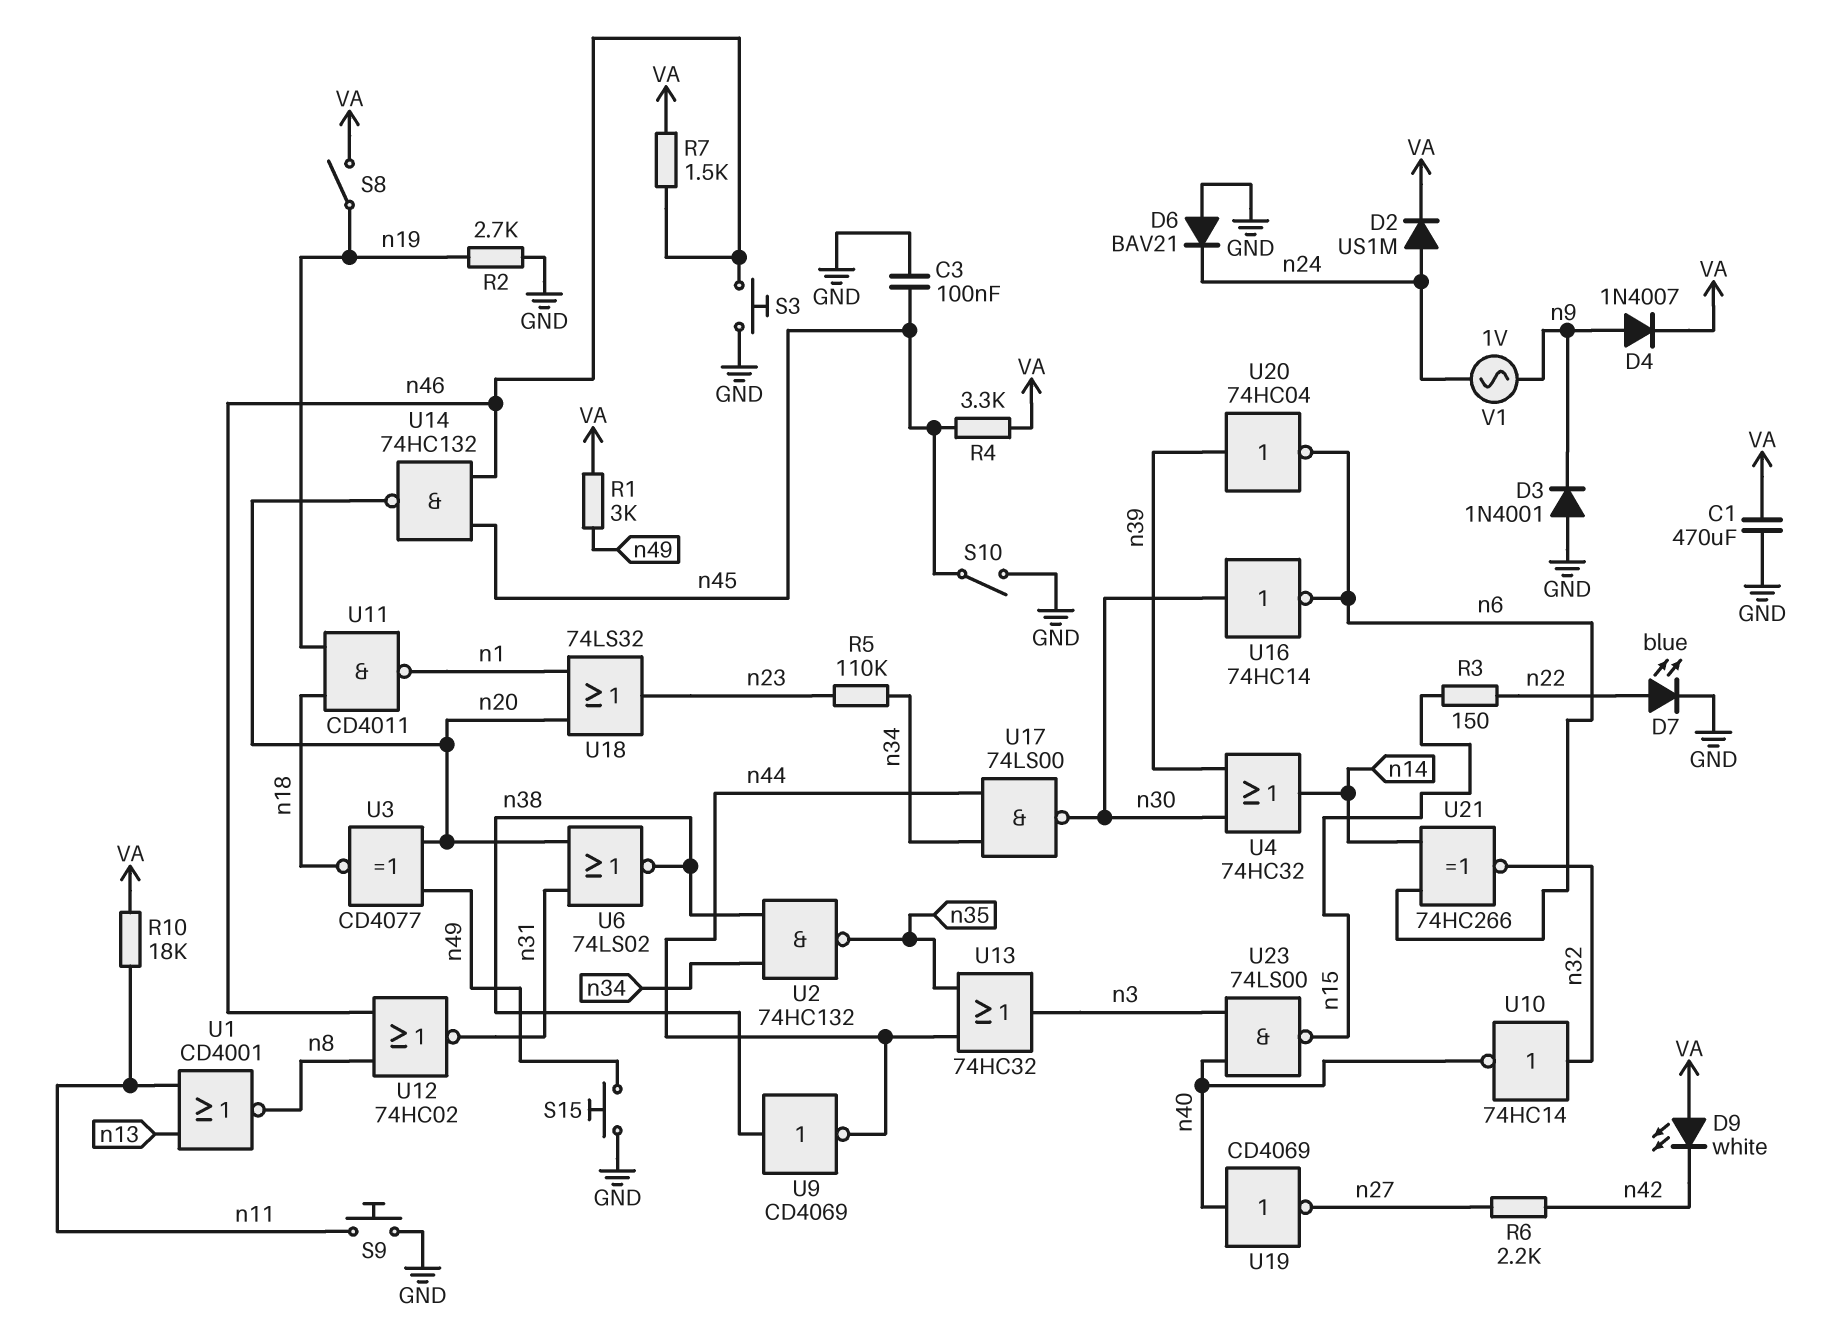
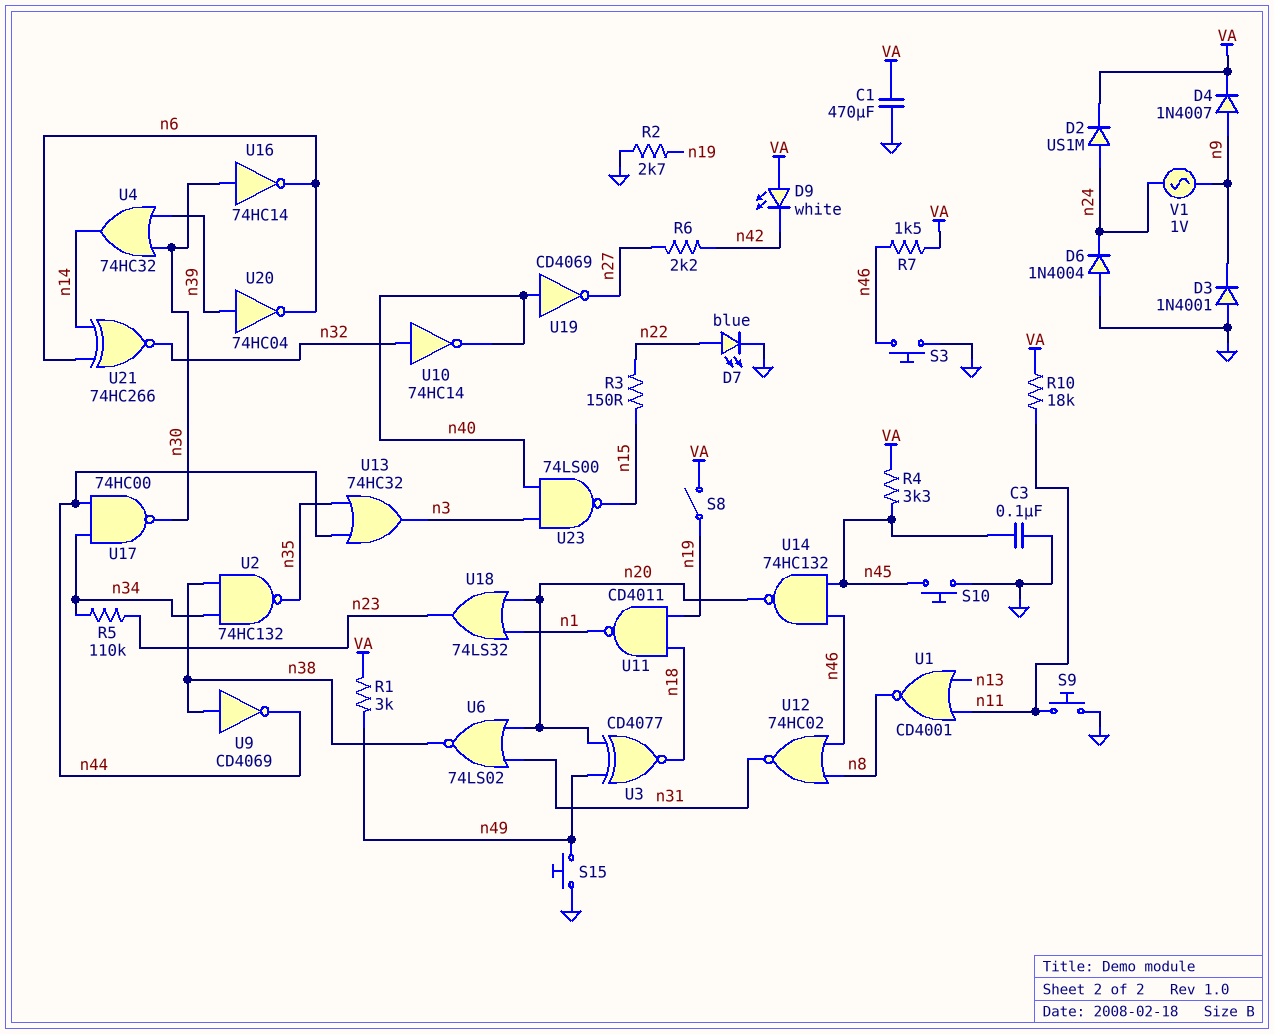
D6: diode BAV21 (A GND, K n24) -> diode 1N4004 (A GND, K n24)
S10: switch (GND, n45) -> button (GND, n45)
U17: NAND 74LS00 (in n34, in n44, out n30) -> NAND 74HC00 (in n34, in n44, out n30)

